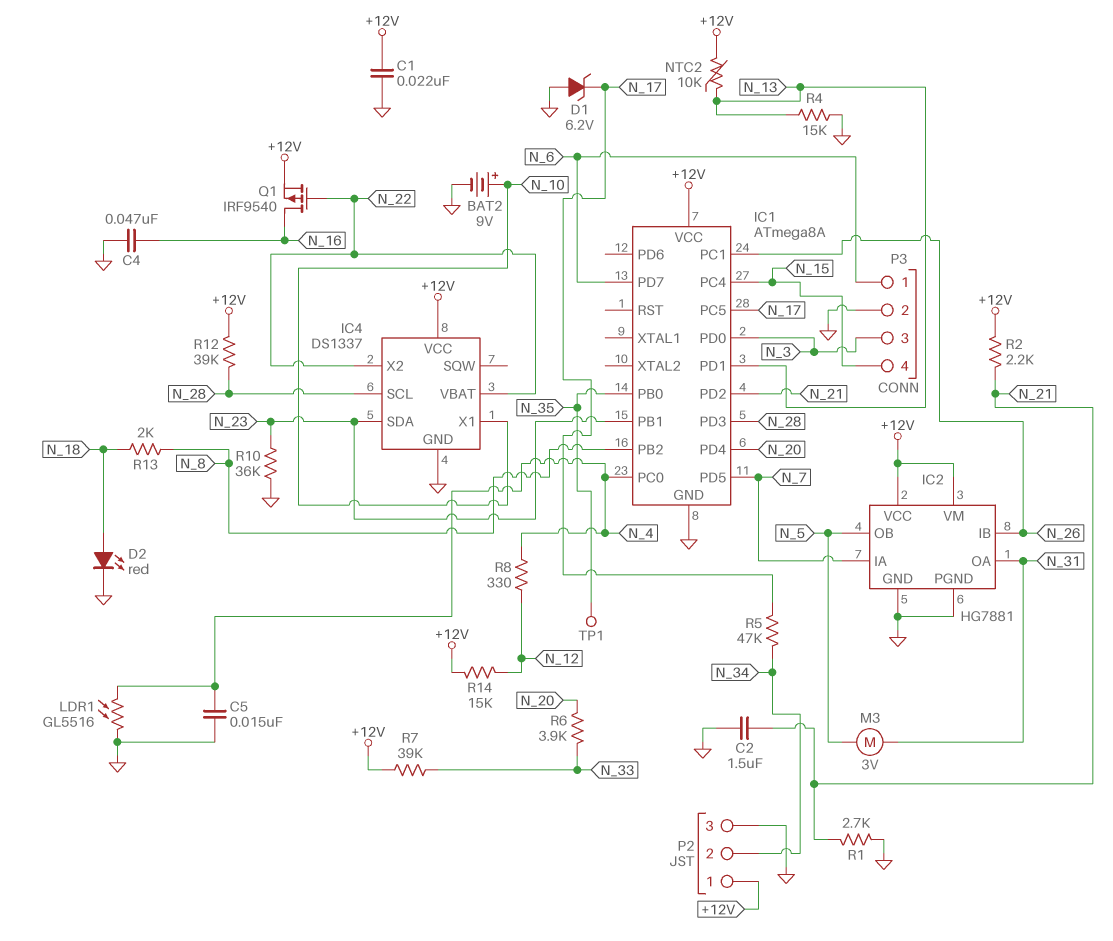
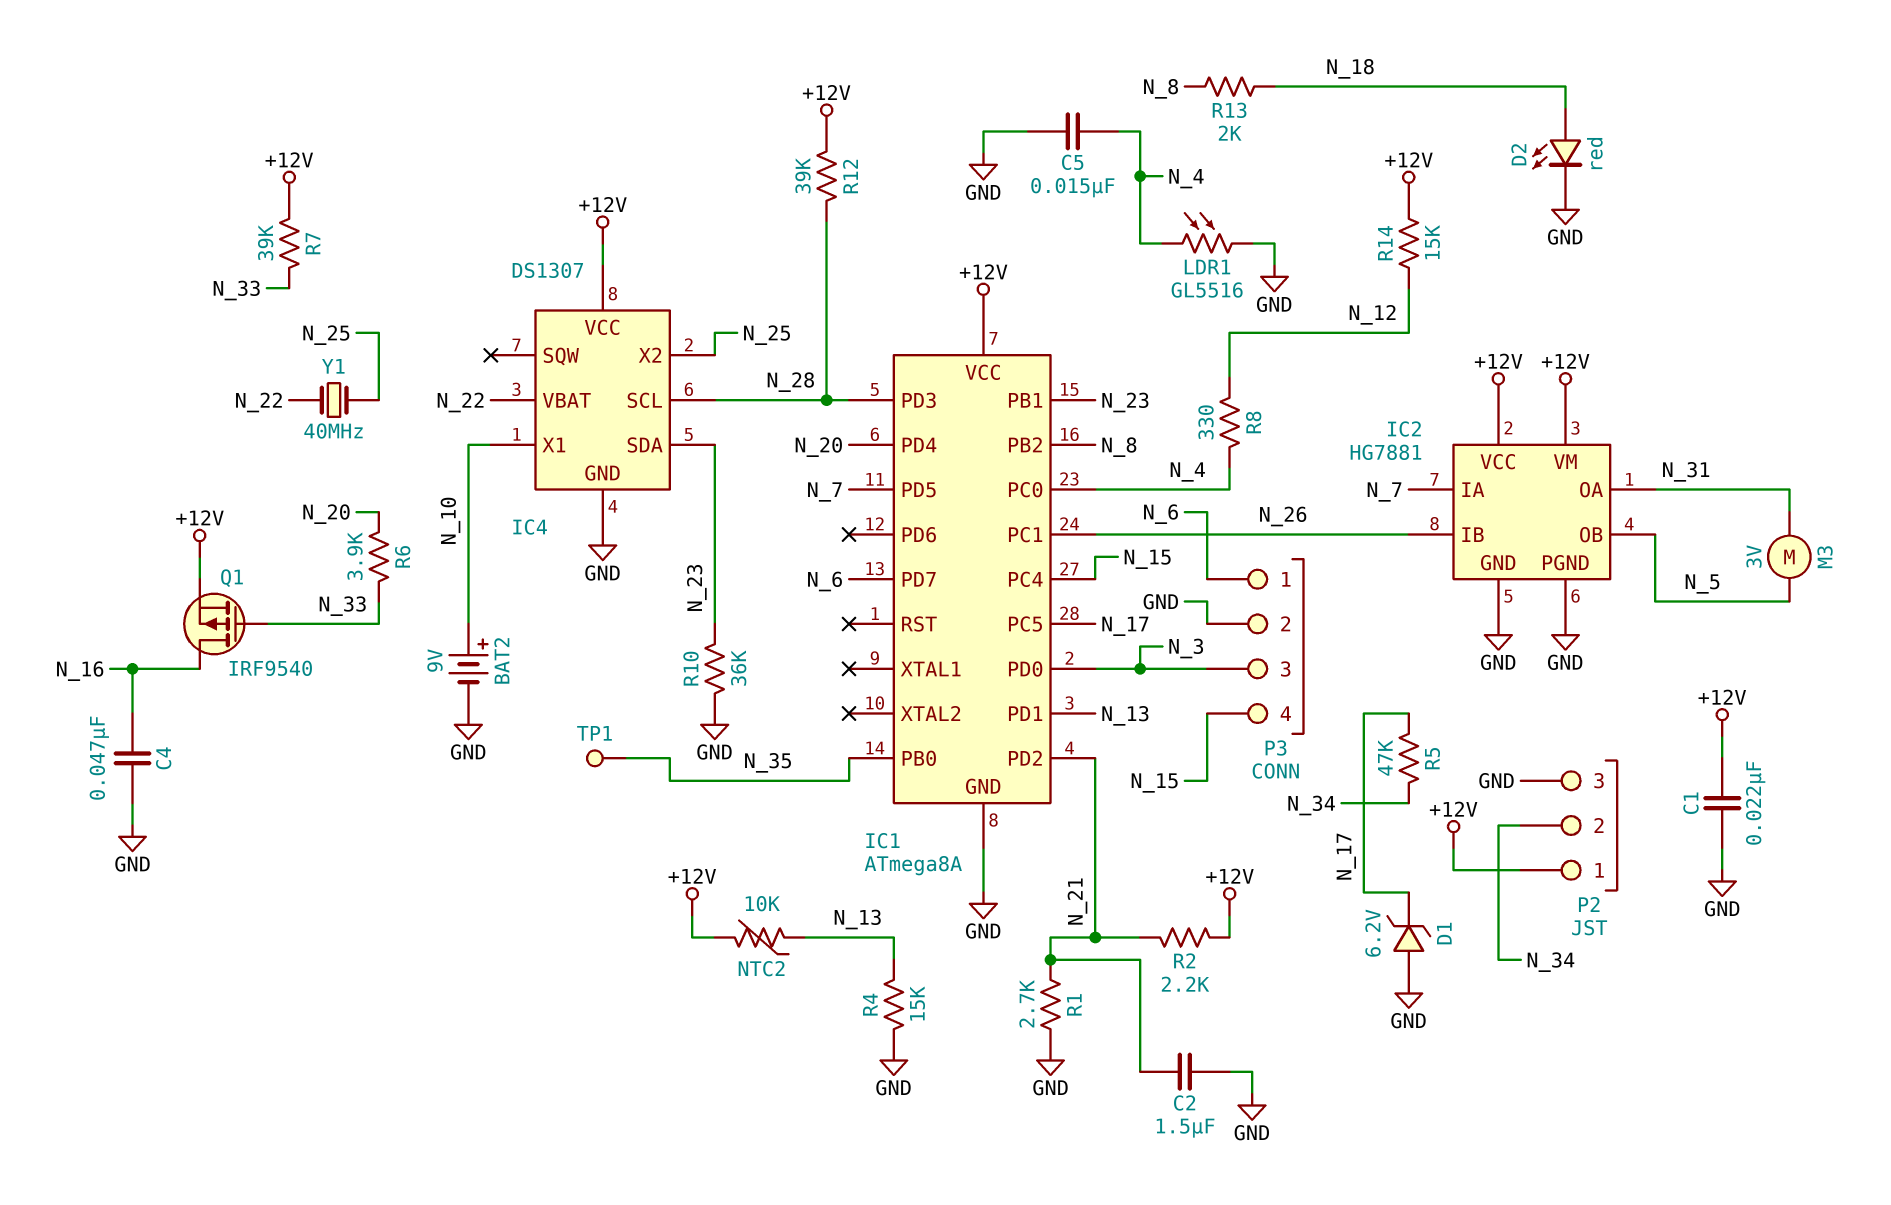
IC4: DS1337 -> DS1307
IC4 pin X2: N_22 -> N_25
Q1: PMOS IRF9540 (G N_22, D N_16, S +12V) -> PMOS IRF9540 (G N_33, D N_16, S +12V)
Y1: none -> 40MHz (N_22, N_25)

